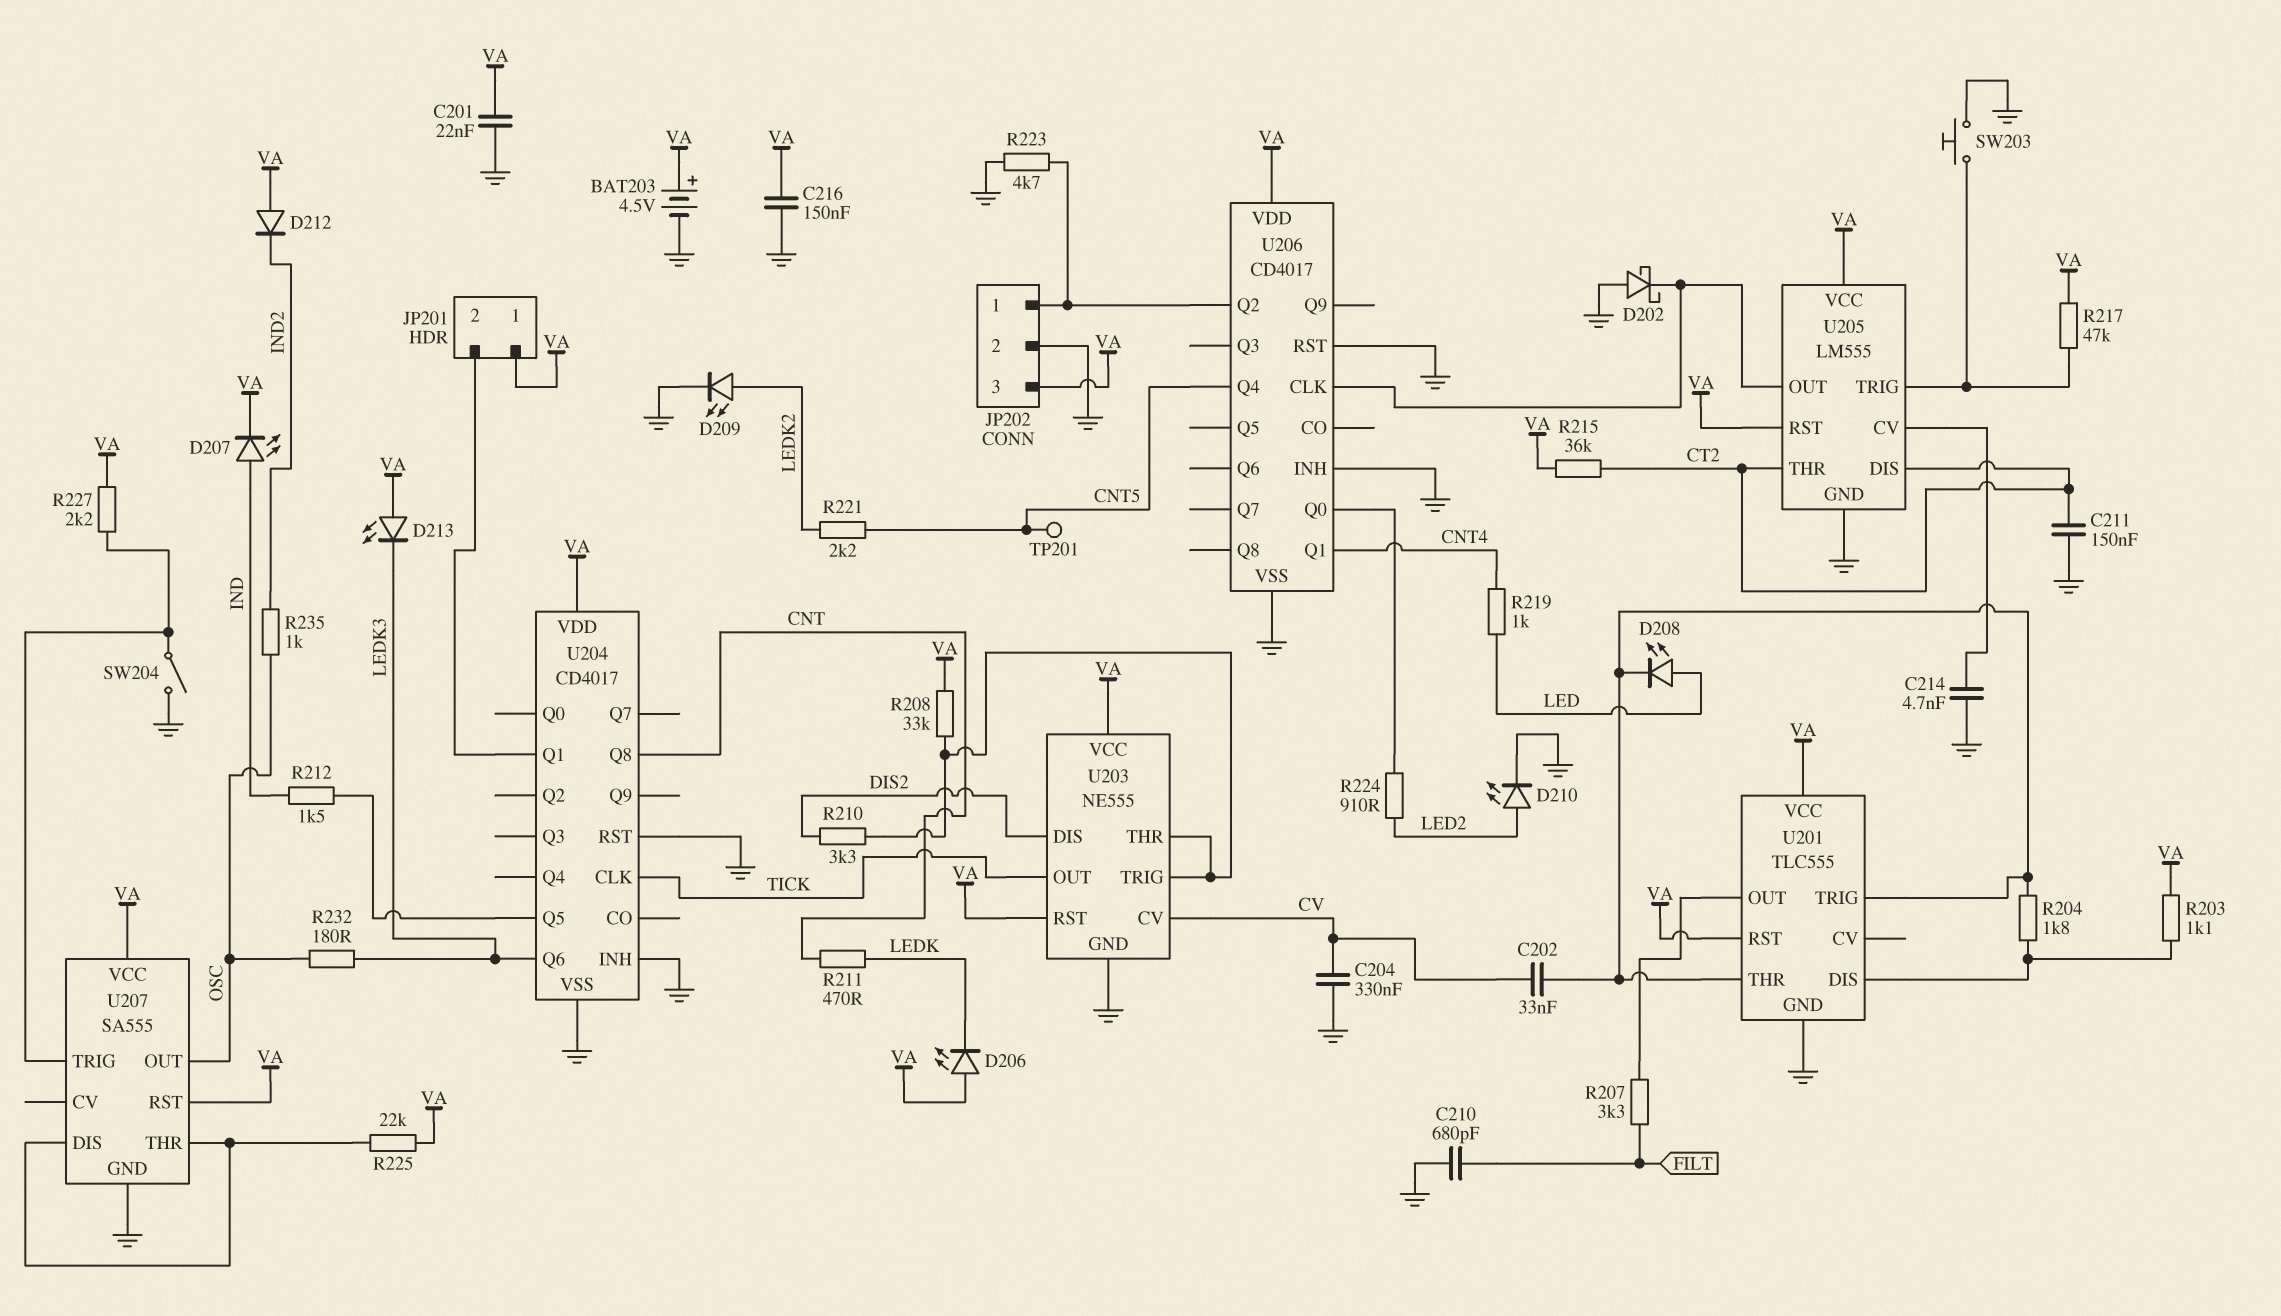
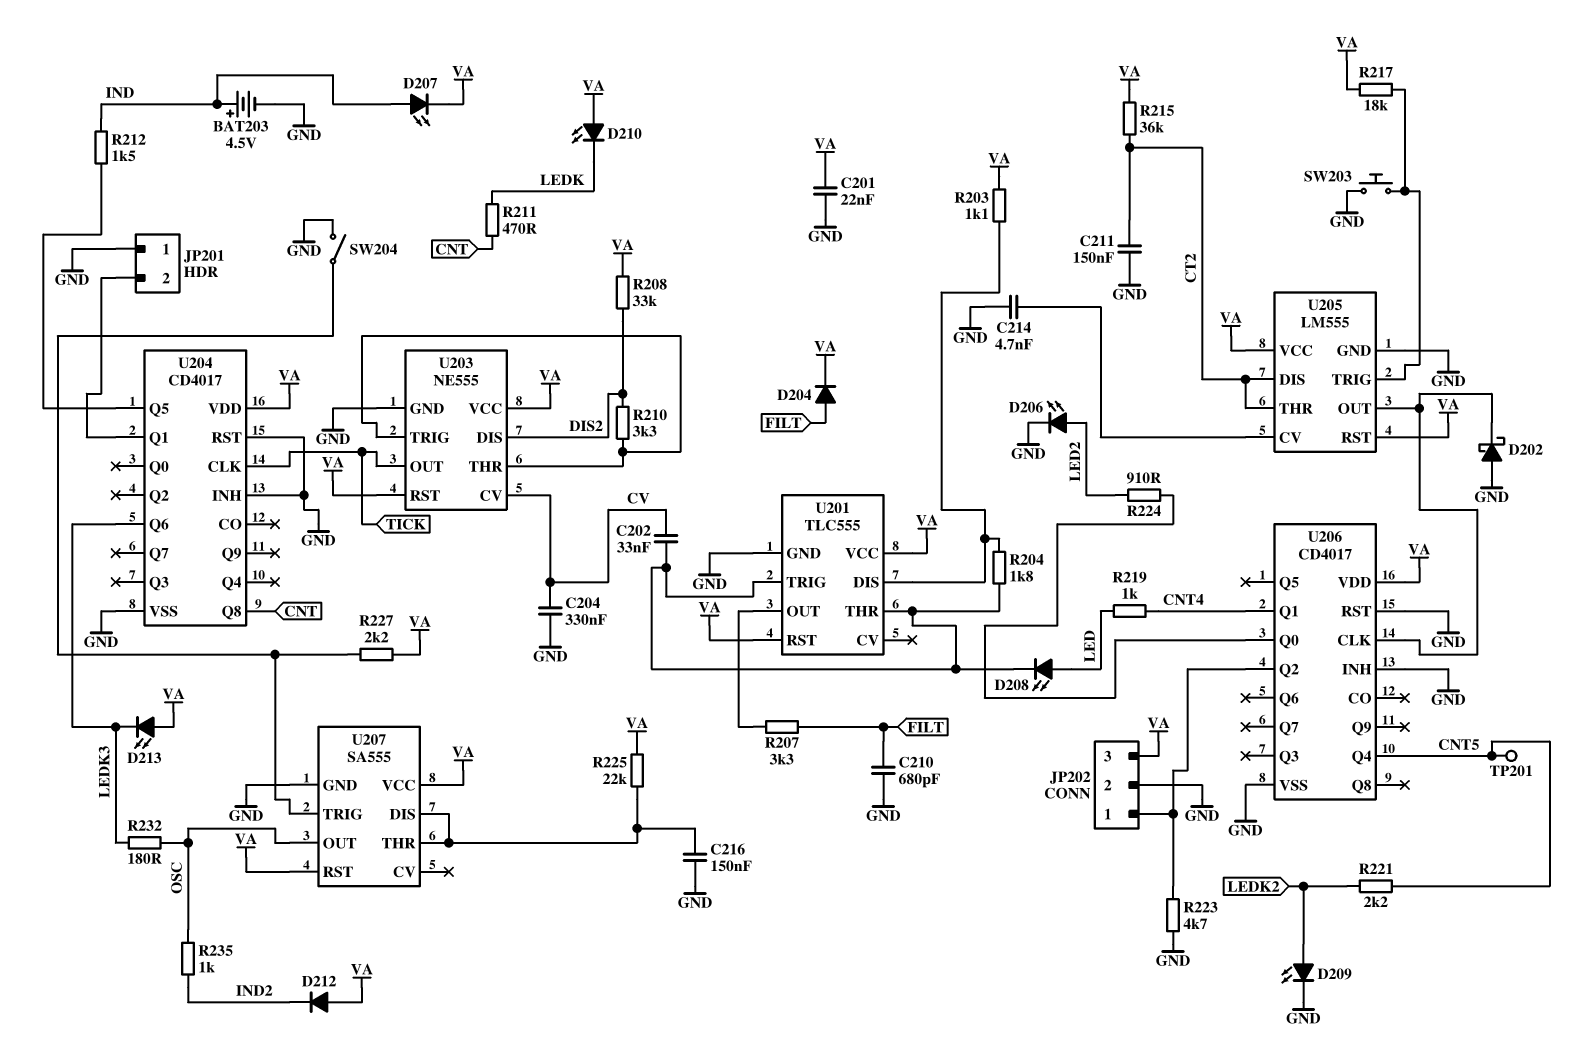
BAT203: 4.5V (plus VA, minus GND) -> 4.5V (plus IND, minus GND)
C216: 150nF (GND, VA) -> 150nF (GND, U207/DIS)
D204: none -> diode (A FILT, K VA)
D206: LED (A VA, K LEDK) -> LED (A LED2, K GND)
D210: LED (A LED2, K GND) -> LED (A VA, K LEDK)
JP201 pin 1: VA -> GND
R208: 33k (U203/THR, VA) -> 33k (DIS2, VA)
R217: 47k (U205/TRIG, VA) -> 18k (U205/TRIG, VA)

